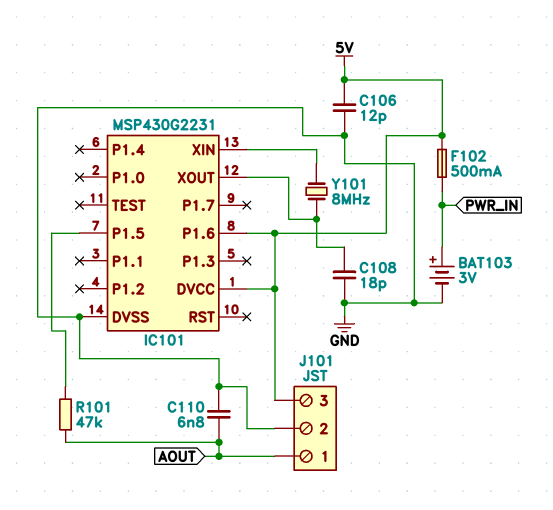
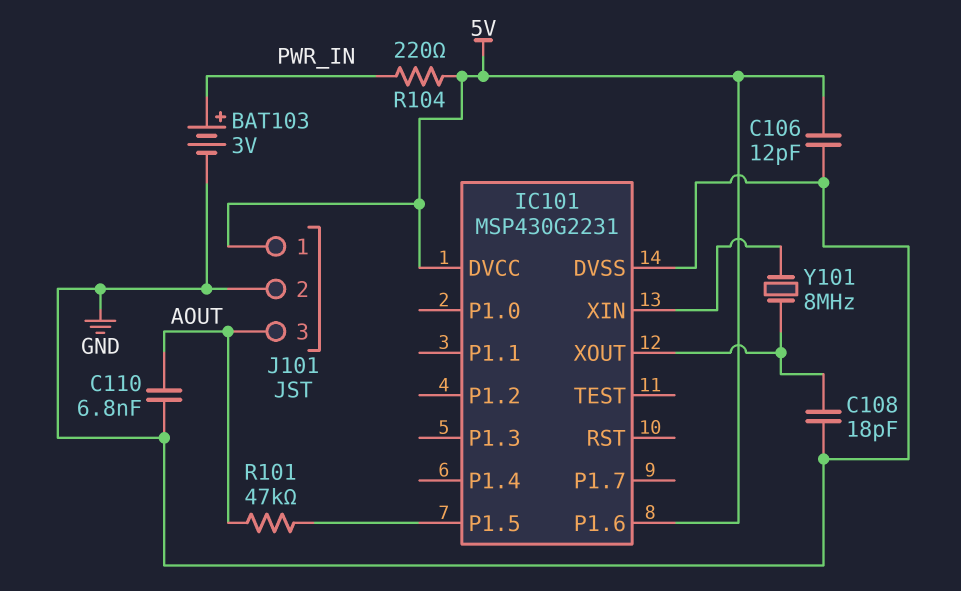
F102: 500mA (5V, PWR_IN) -> none
J101 pin 1: AOUT -> 5V
J101 pin 3: 5V -> AOUT
R104: none -> 220 (5V, PWR_IN)

